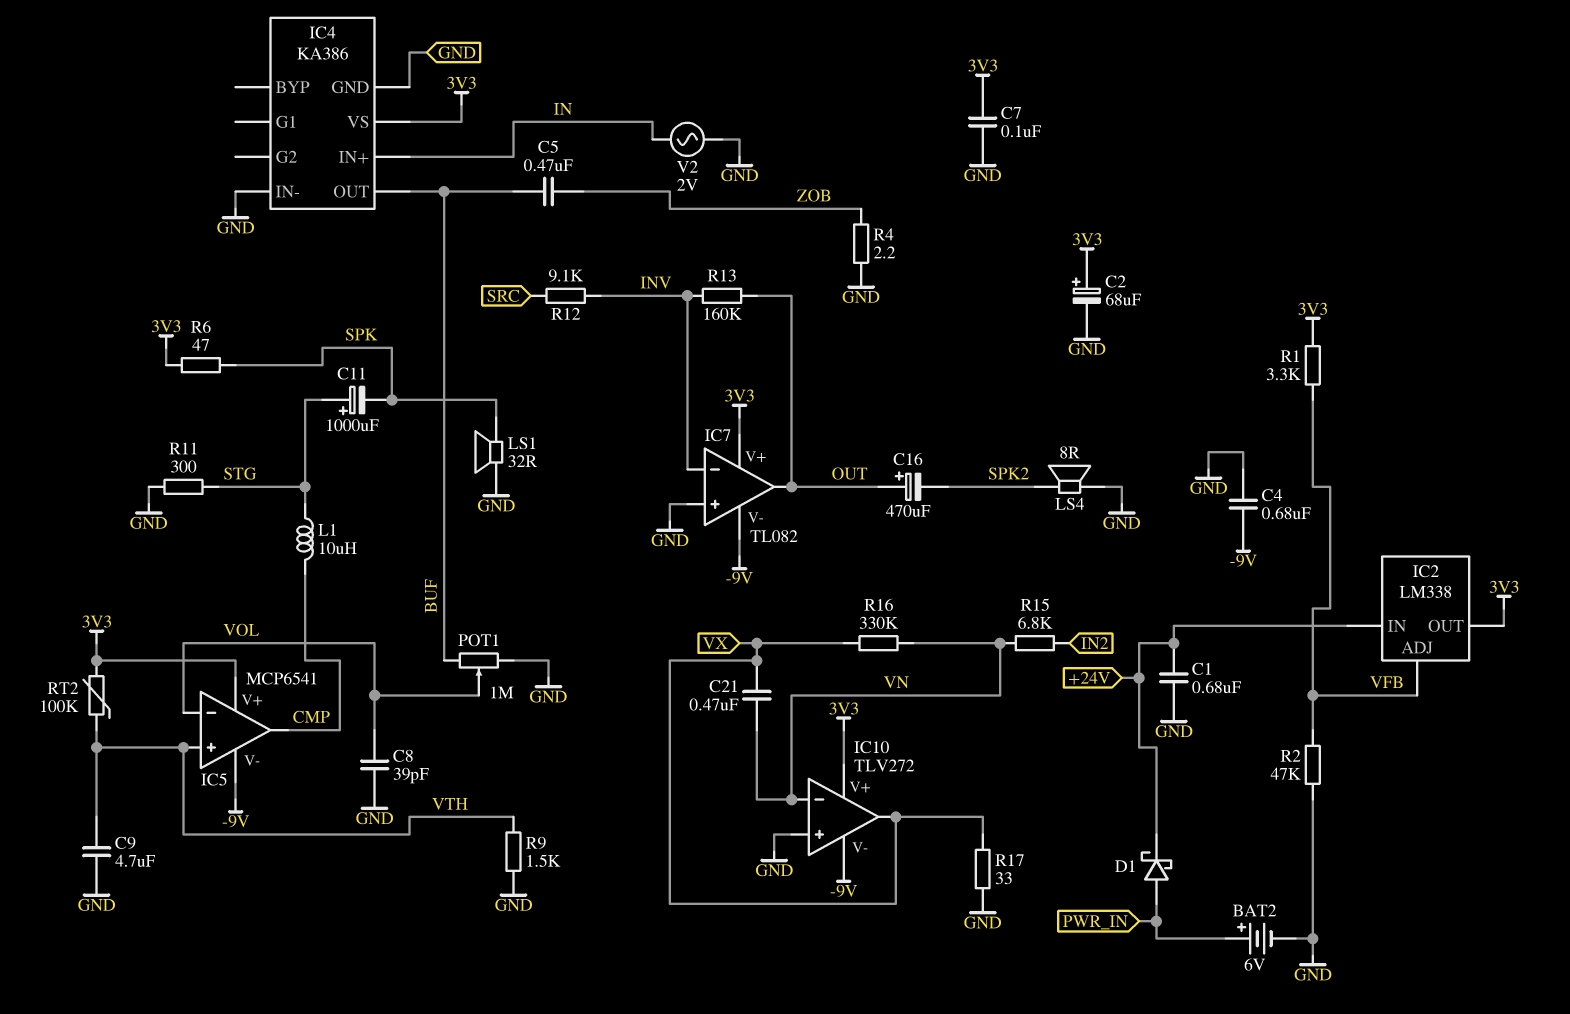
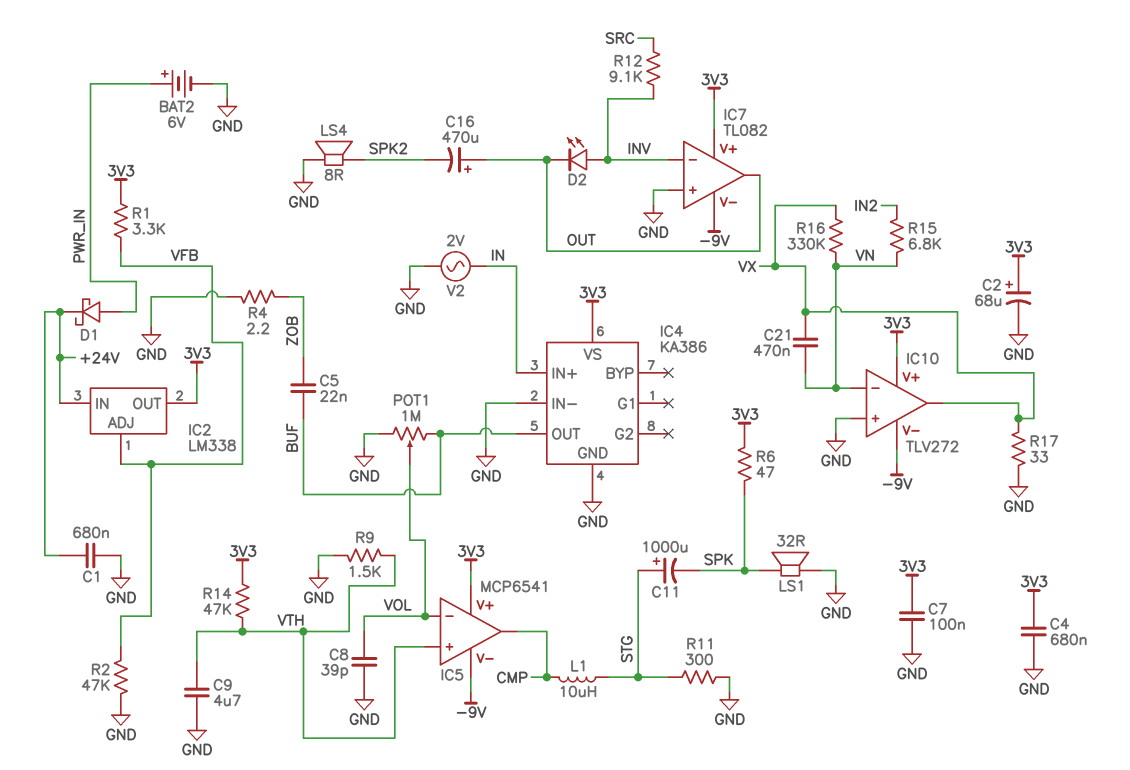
C4: 680nF (-9V, GND) -> 680nF (3V3, GND)
C5: 470nF (BUF, ZOB) -> 22nF (BUF, ZOB)
D2: none -> LED (A INV, K OUT)
R13: 160k (INV, OUT) -> none
R14: none -> 47k (3V3, VTH)
RT2: 100k (3V3, VTH) -> none

